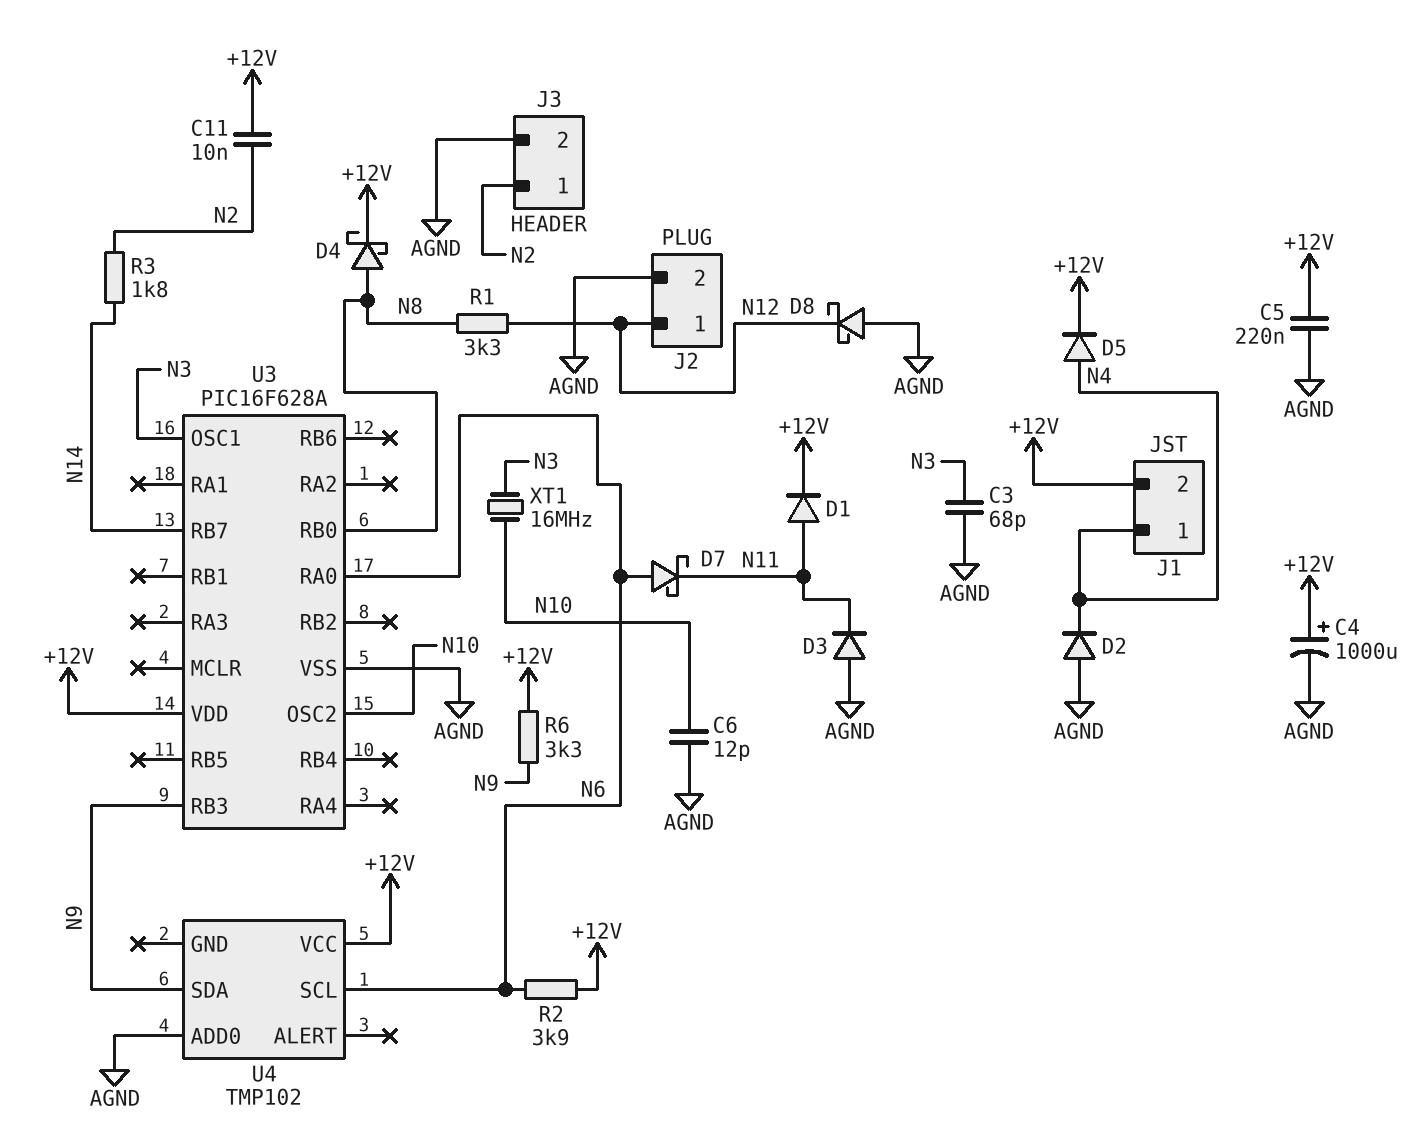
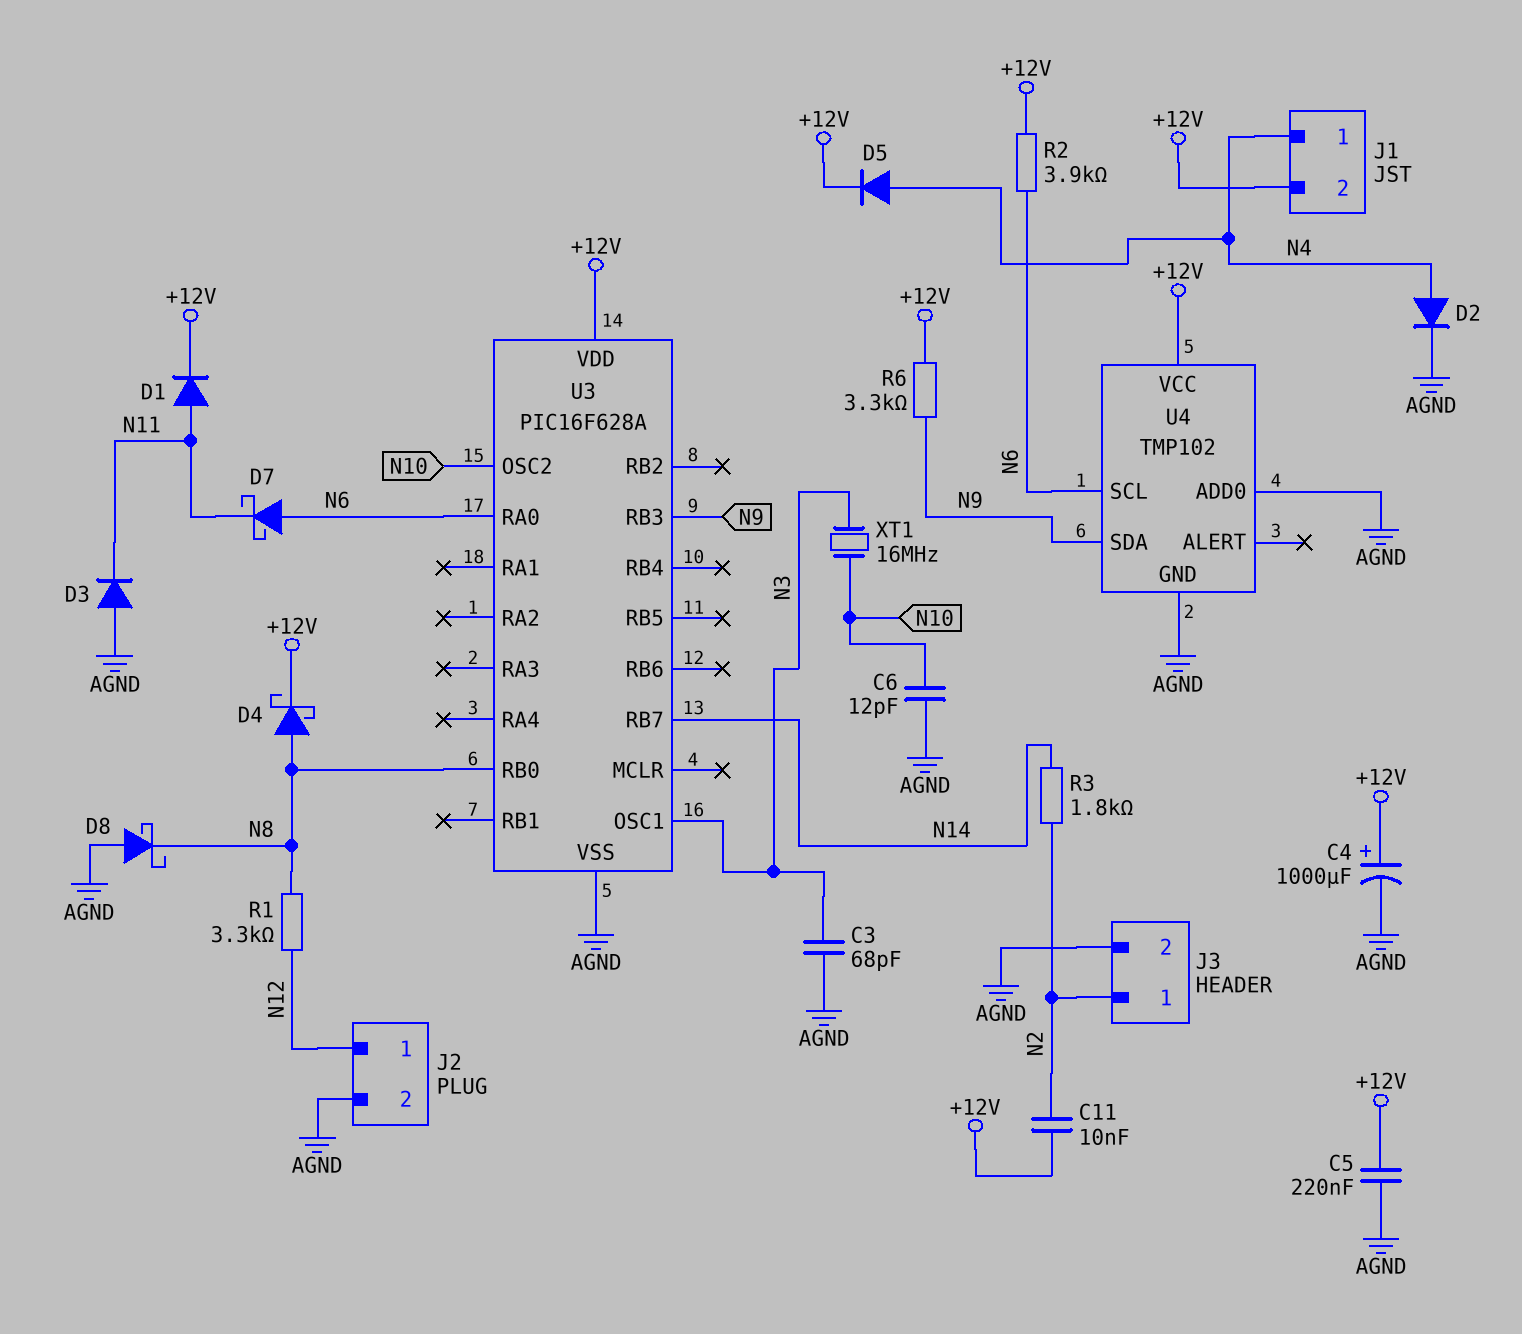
D2: diode (A AGND, K N4) -> diode (A N4, K AGND)
D8: schottky (A AGND, K N12) -> schottky (A AGND, K N8)
U4 pin GND: none -> AGND

